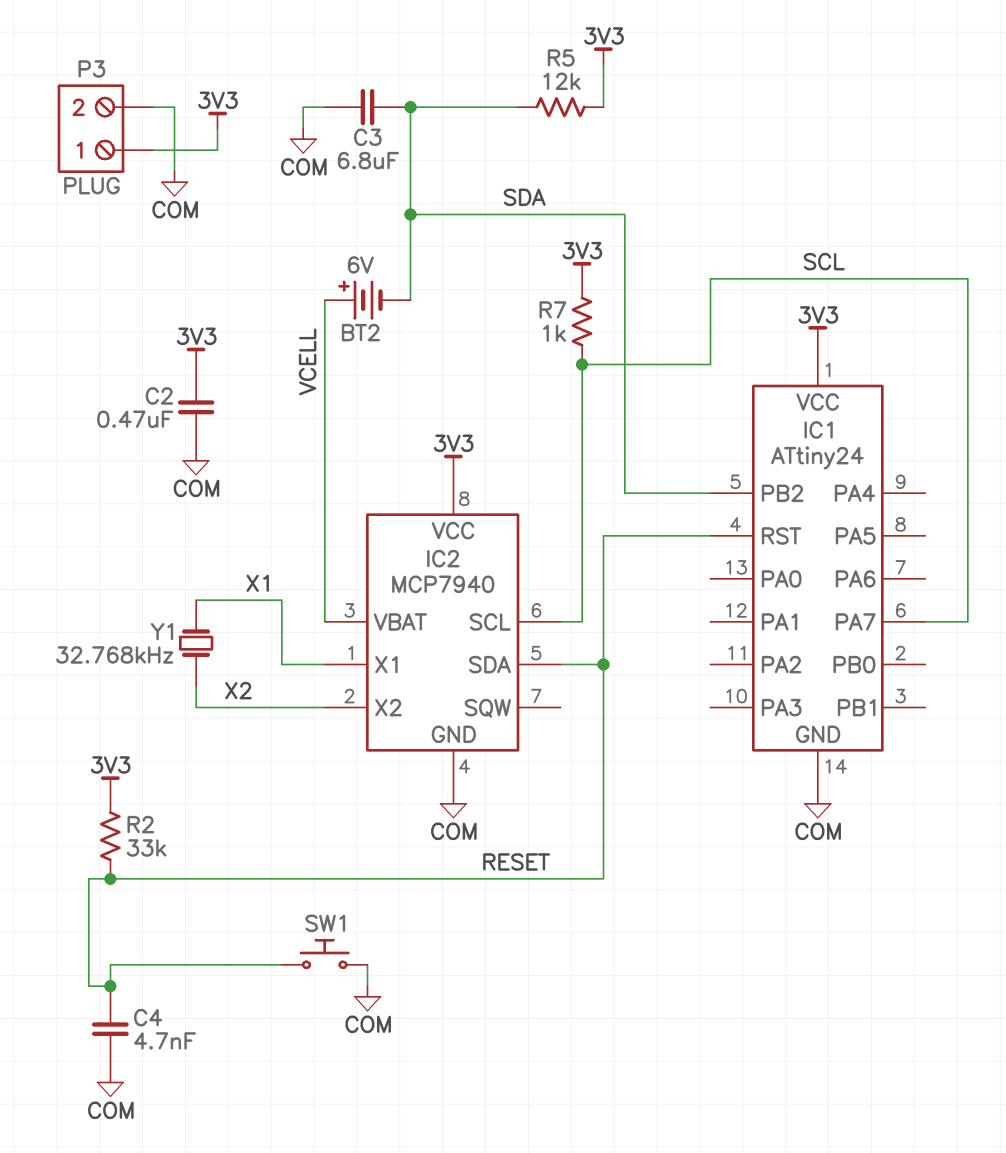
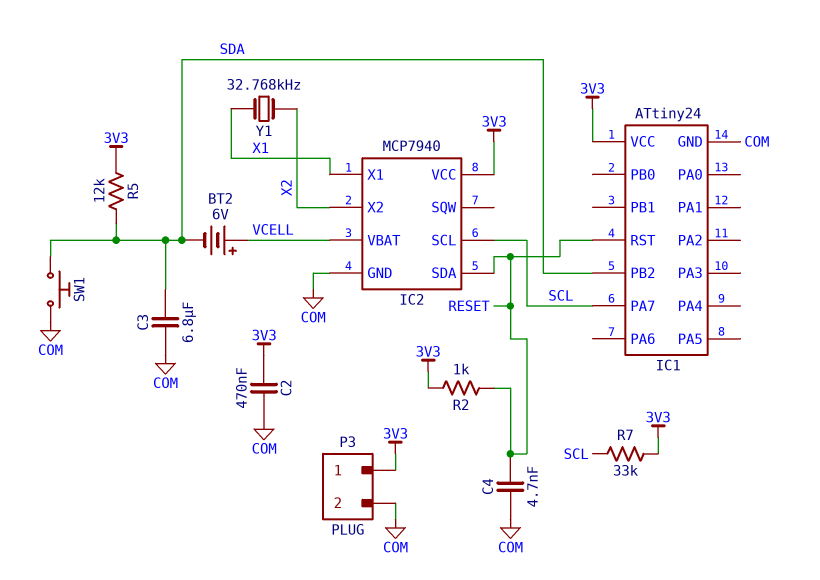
R2: 33k (3V3, RESET) -> 1k (3V3, RESET)
R7: 1k (3V3, SCL) -> 33k (3V3, SCL)
SW1: button (COM, RESET) -> button (COM, SDA)

